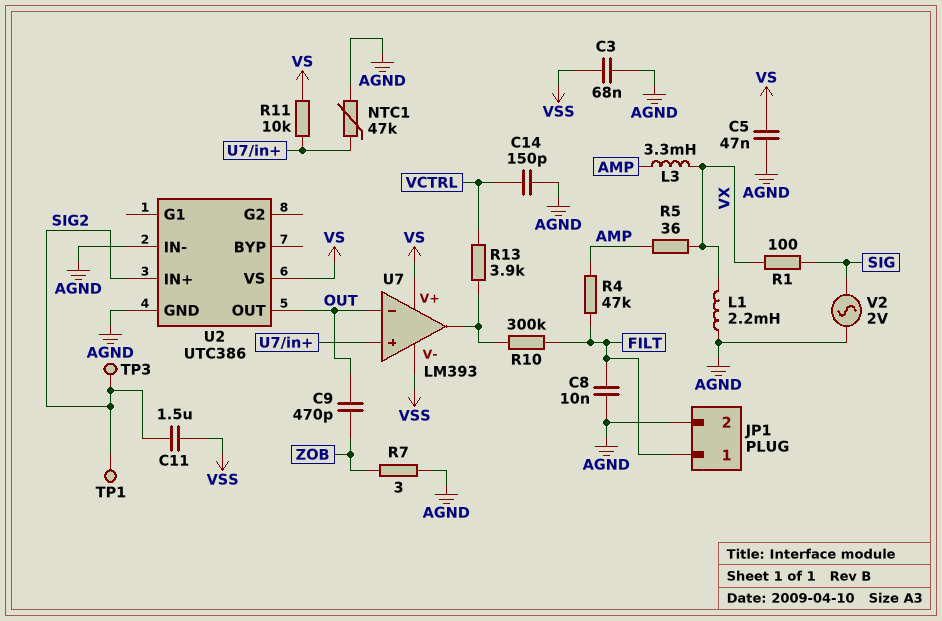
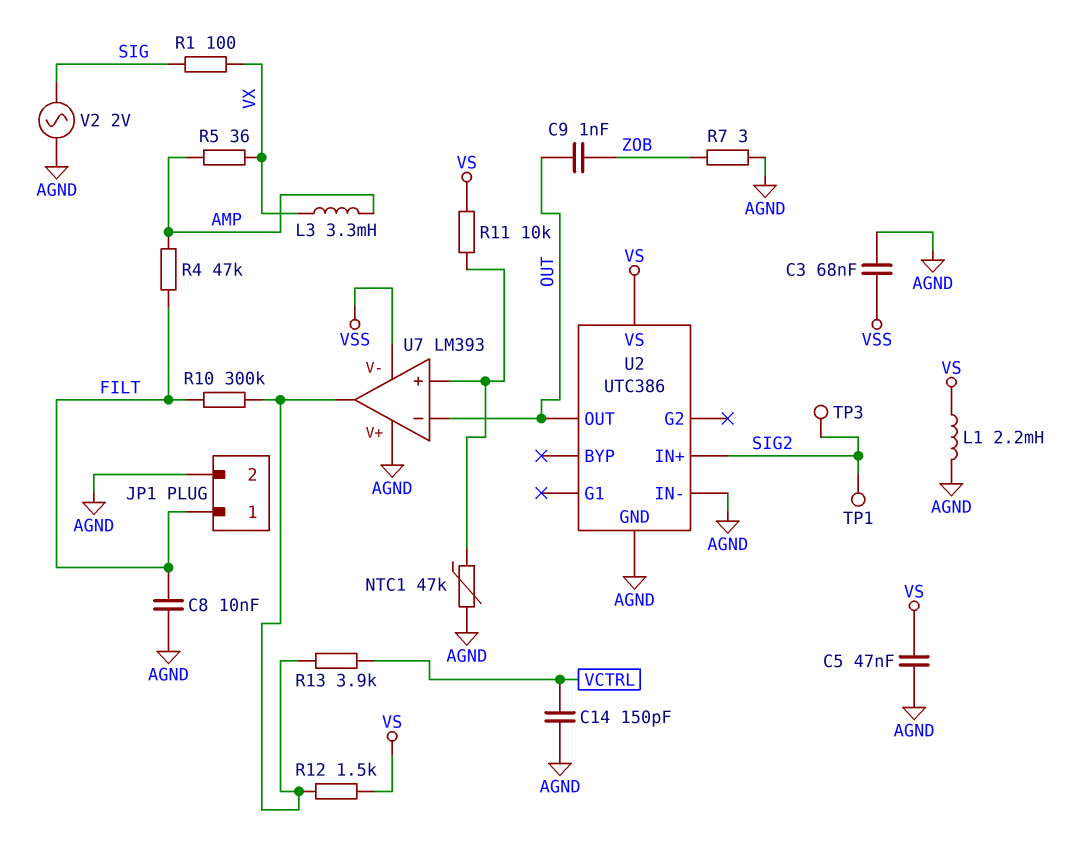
C9: 470pF (OUT, ZOB) -> 1nF (OUT, ZOB)
C11: 1.5uF (SIG2, VSS) -> none
L1: 2.2mH (AGND, VX) -> 2.2mH (AGND, VS)
R12: none -> 1.5k (U7/out, VS)
U7 pin V+: VS -> AGND

